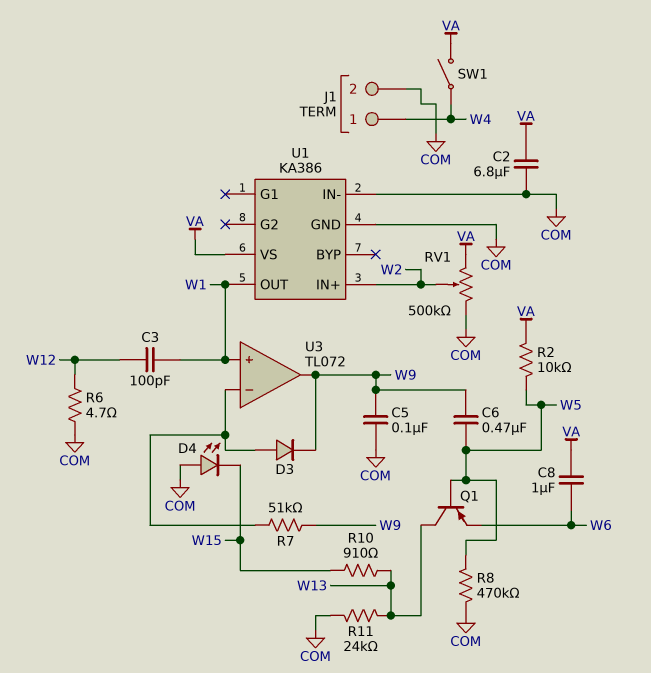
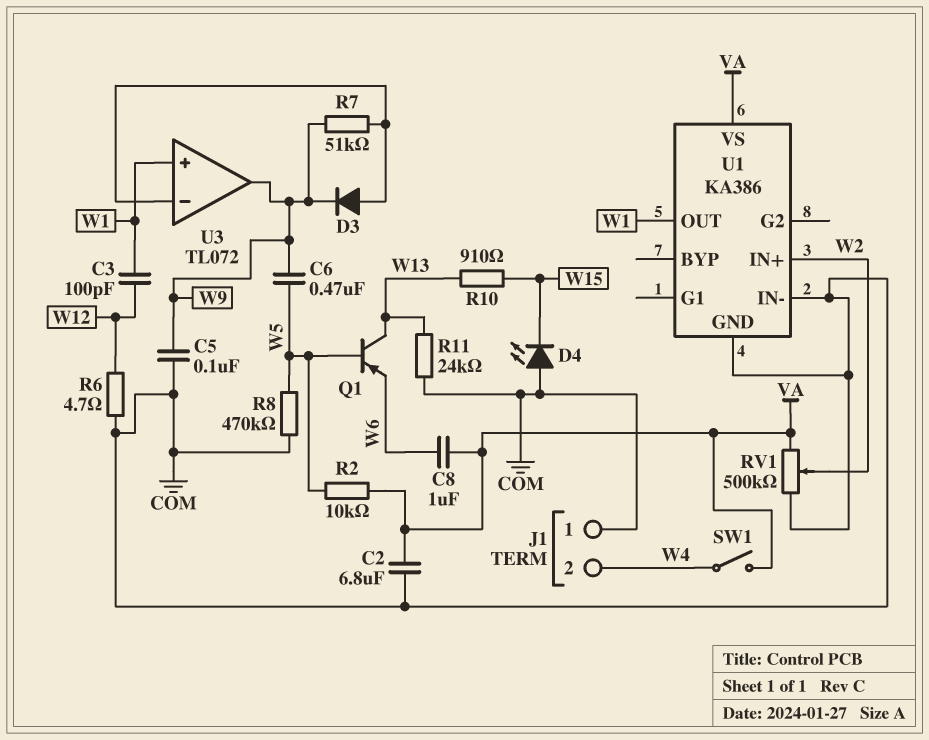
J1 pin 1: W4 -> COM
J1 pin 2: COM -> W4

